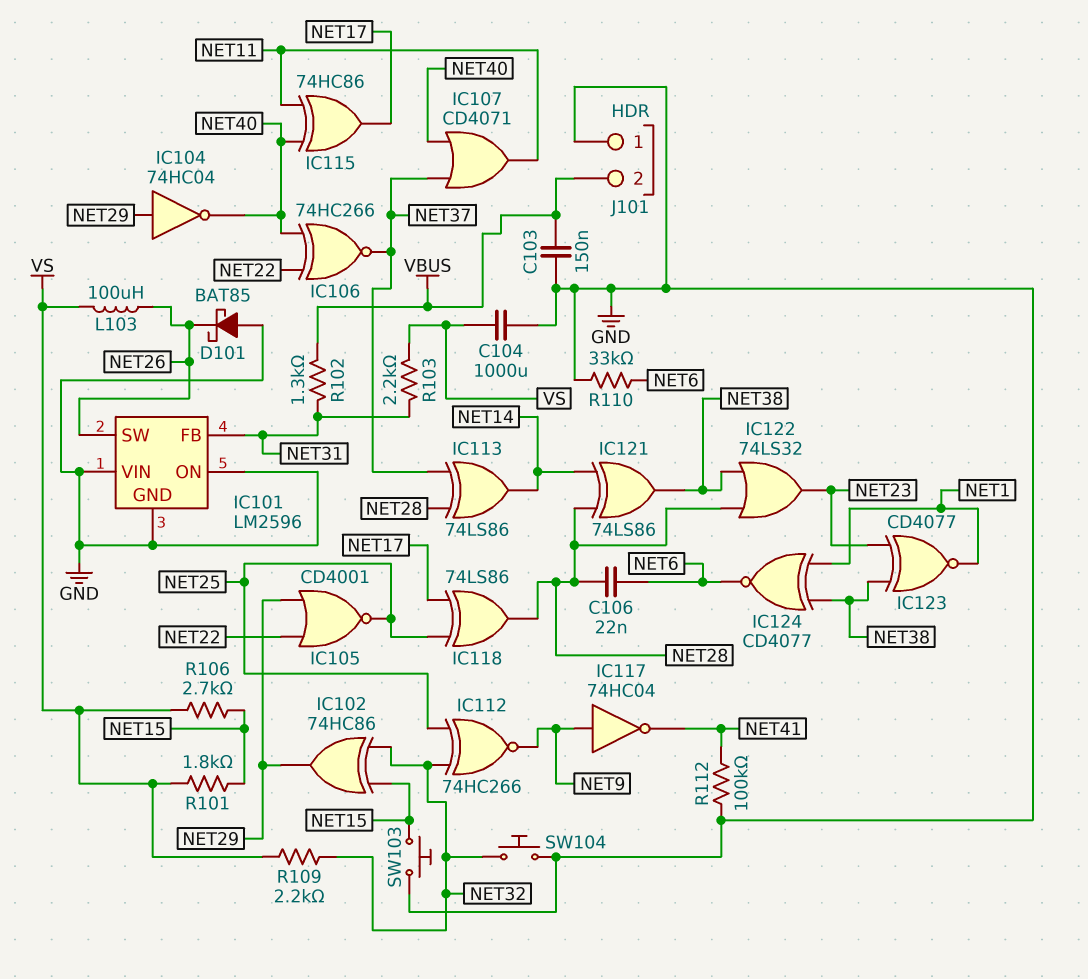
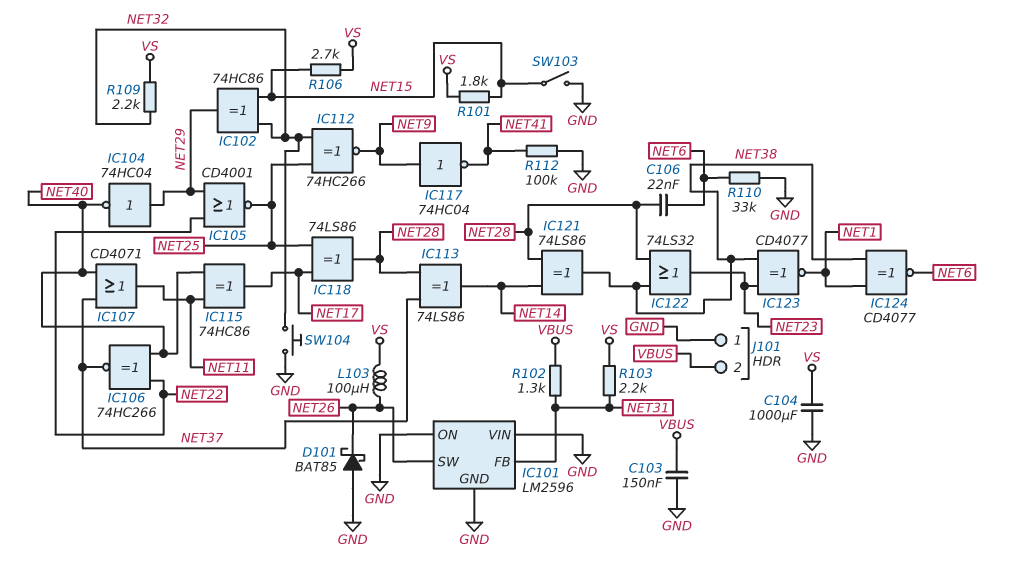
SW103: button (GND, NET15) -> switch (GND, NET15)

